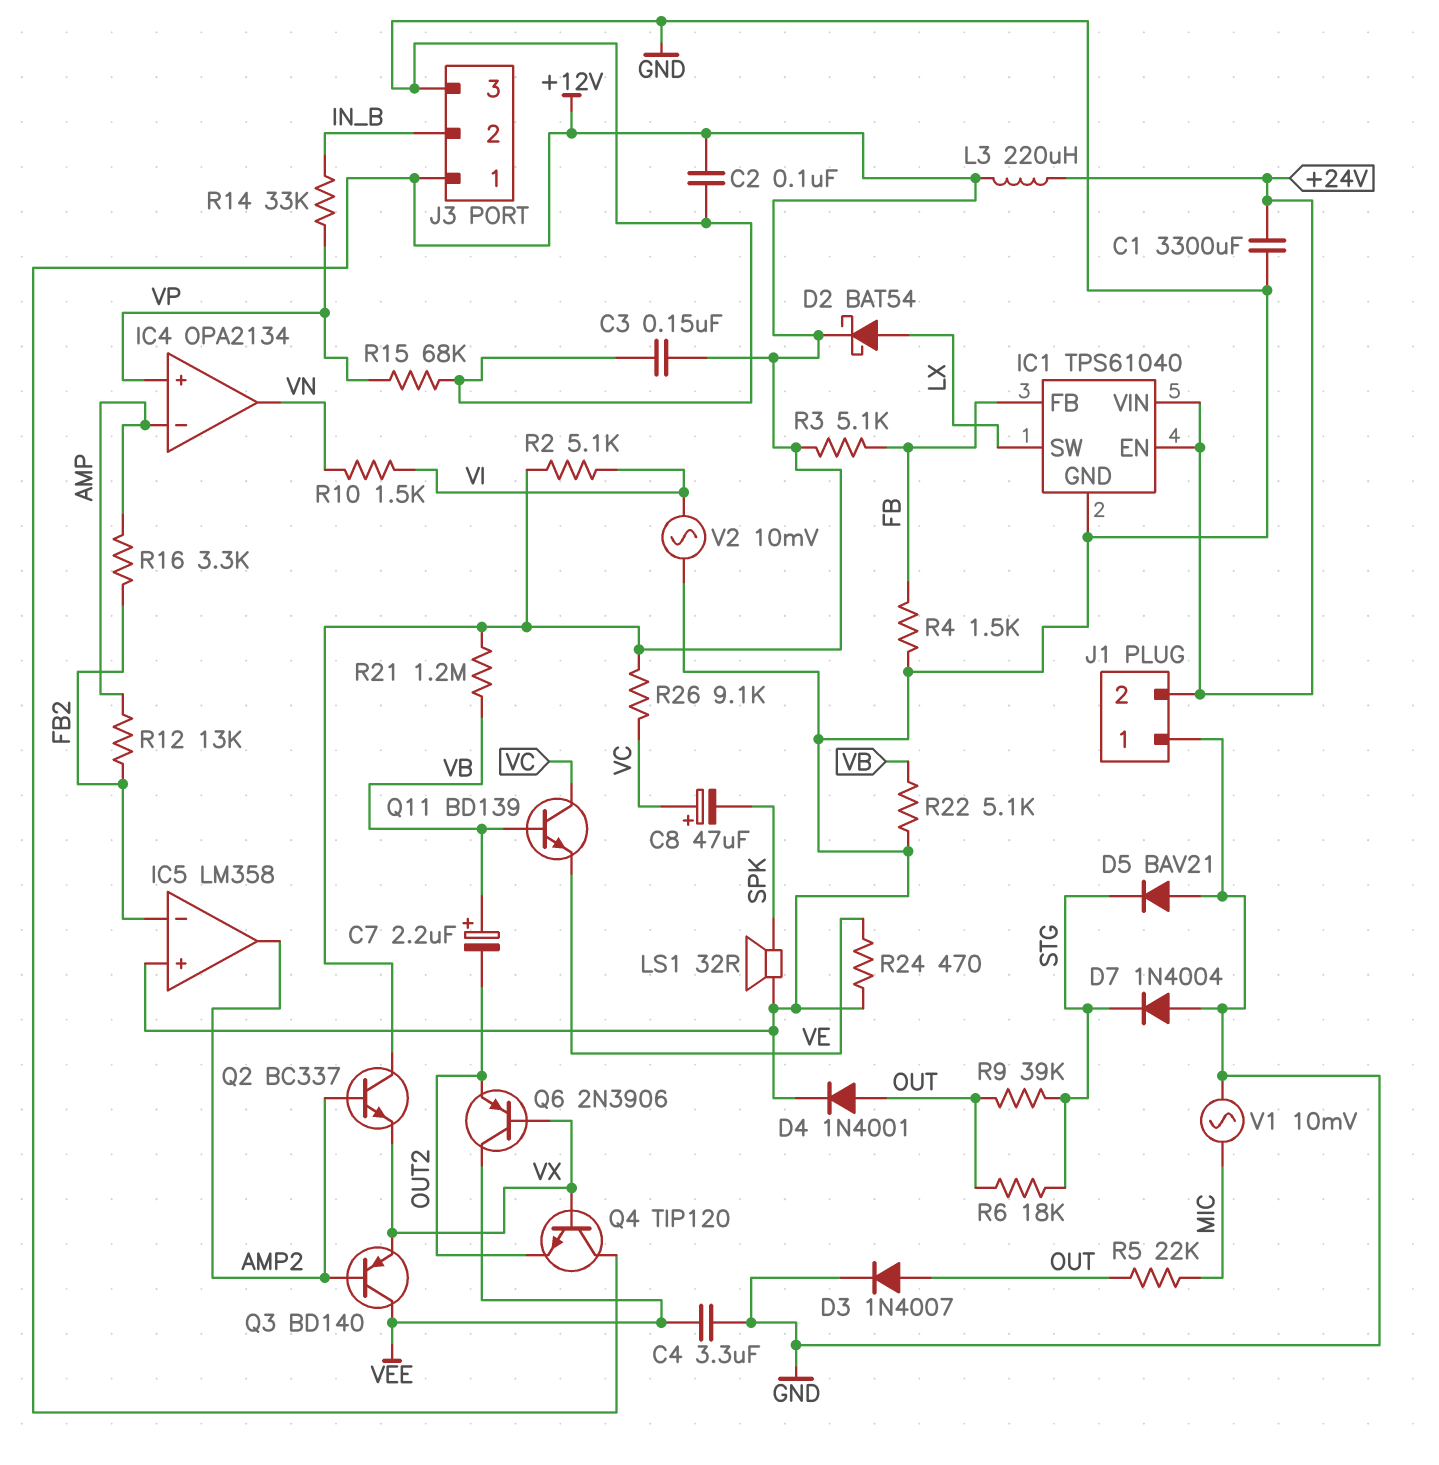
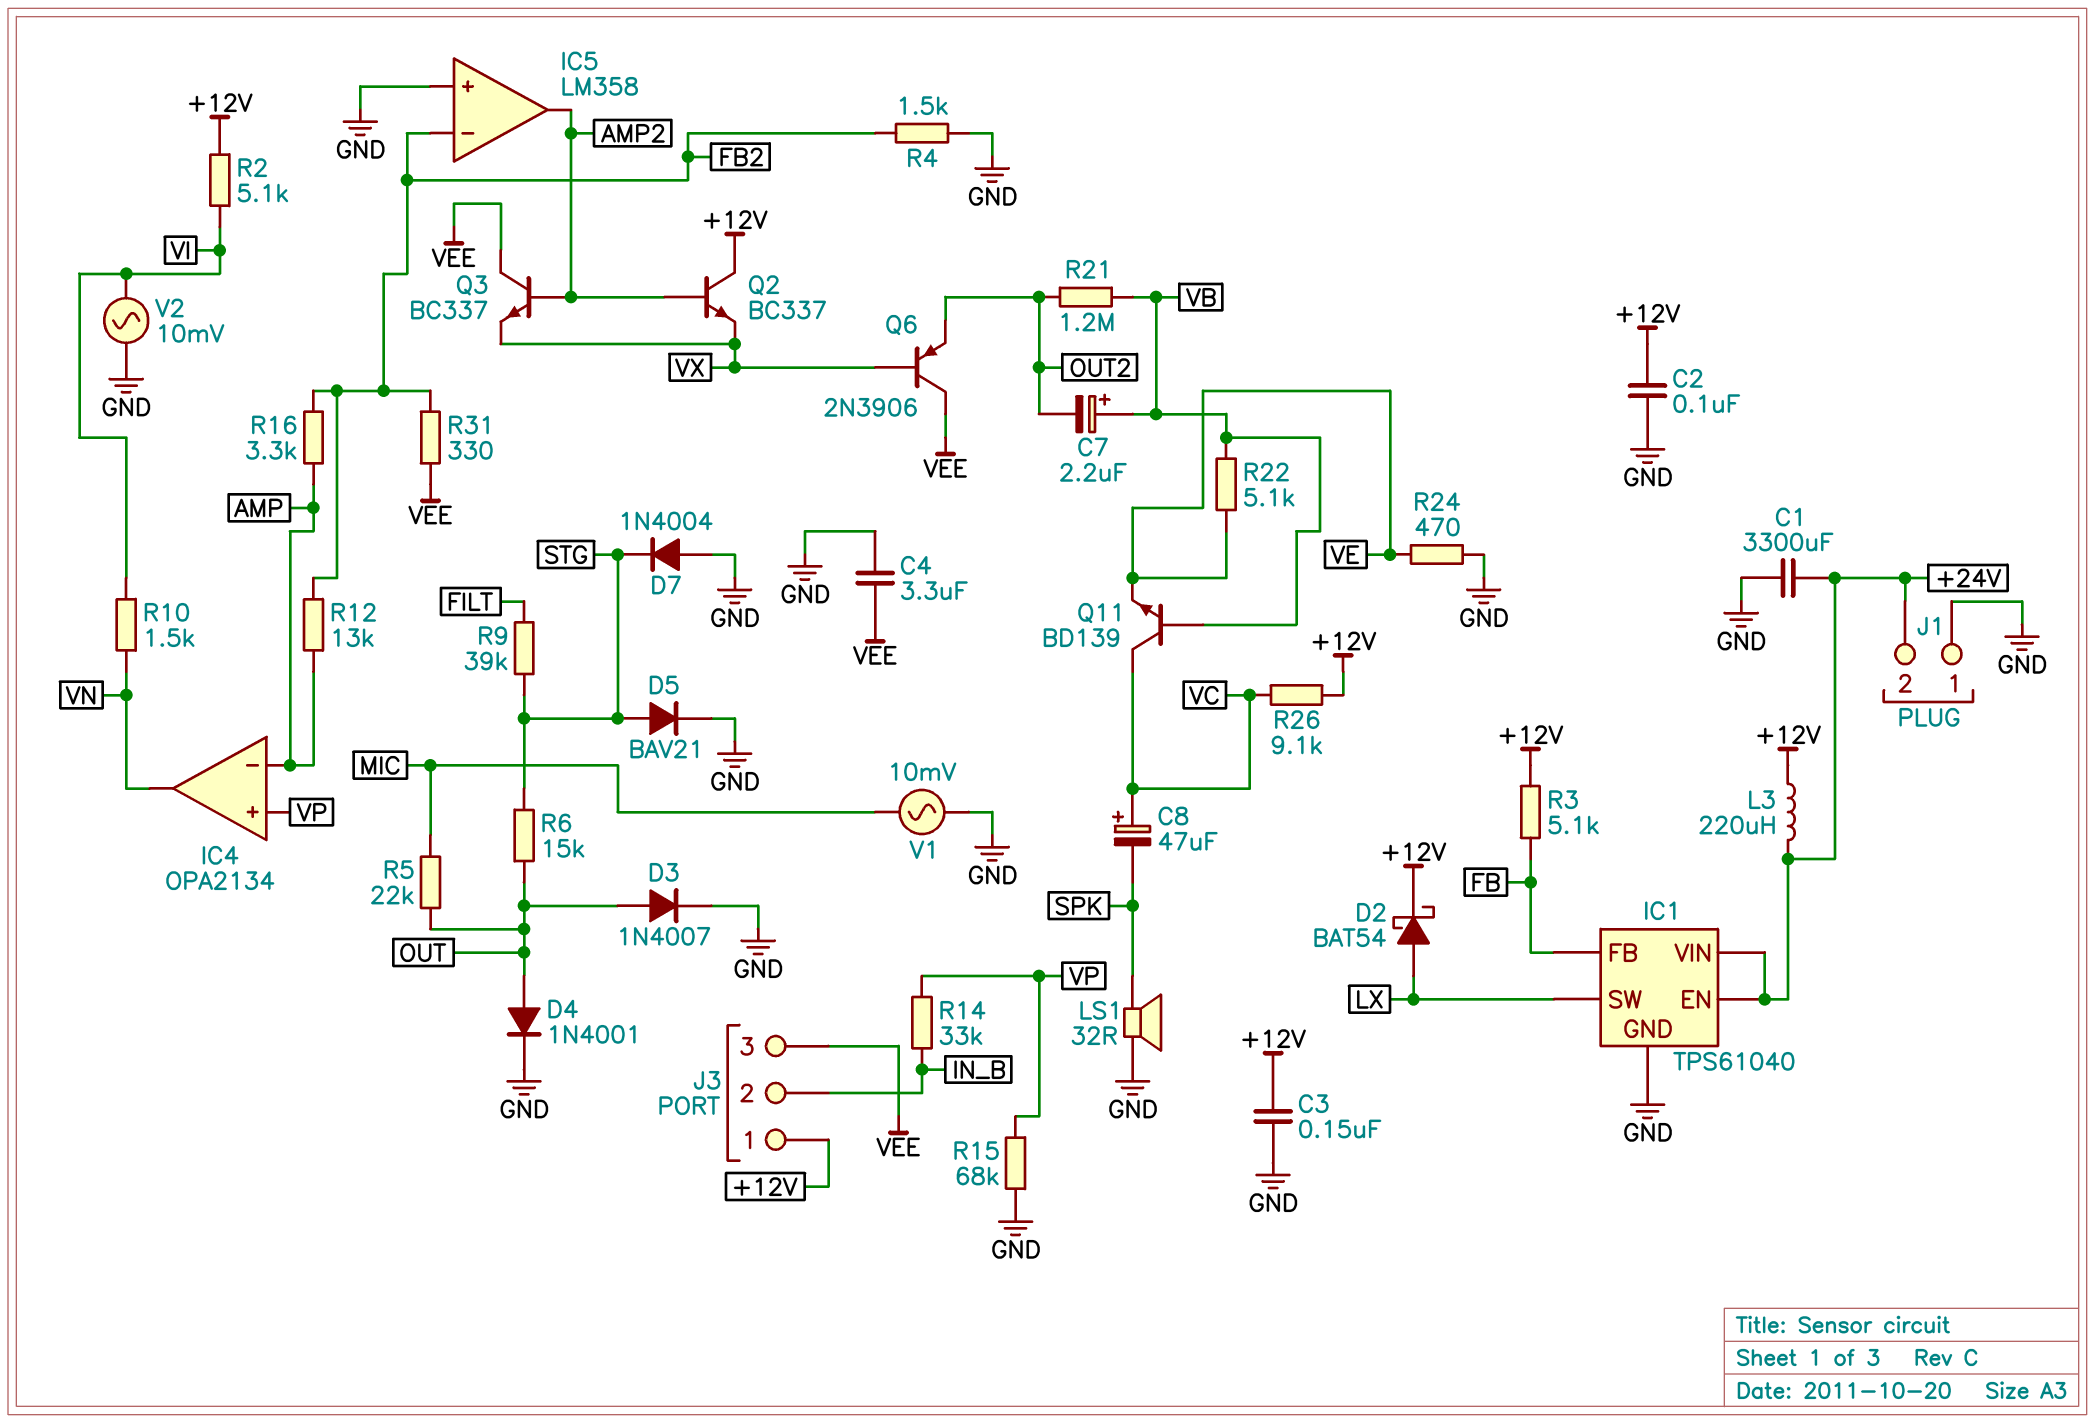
D5: diode BAV21 (A GND, K STG) -> diode BAV21 (A STG, K GND)
J3 pin 3: GND -> VEE
Q3: PNP BD140 (B AMP2, C VEE, E VX) -> NPN BC337 (B AMP2, C VEE, E VX)
Q4: NPN TIP120 (B VX, C +12V, E OUT2) -> none
R4: 1.5k (FB, GND) -> 1.5k (FB2, GND)
R6: 18k (OUT, STG) -> 15k (OUT, STG)
R9: 39k (OUT, STG) -> 39k (FILT, STG)
R21: 1.2M (+12V, VB) -> 1.2M (OUT2, VB)
R22: 5.1k (GND, VB) -> 5.1k (VB, VE)
R31: none -> 330 (FB2, VEE)

